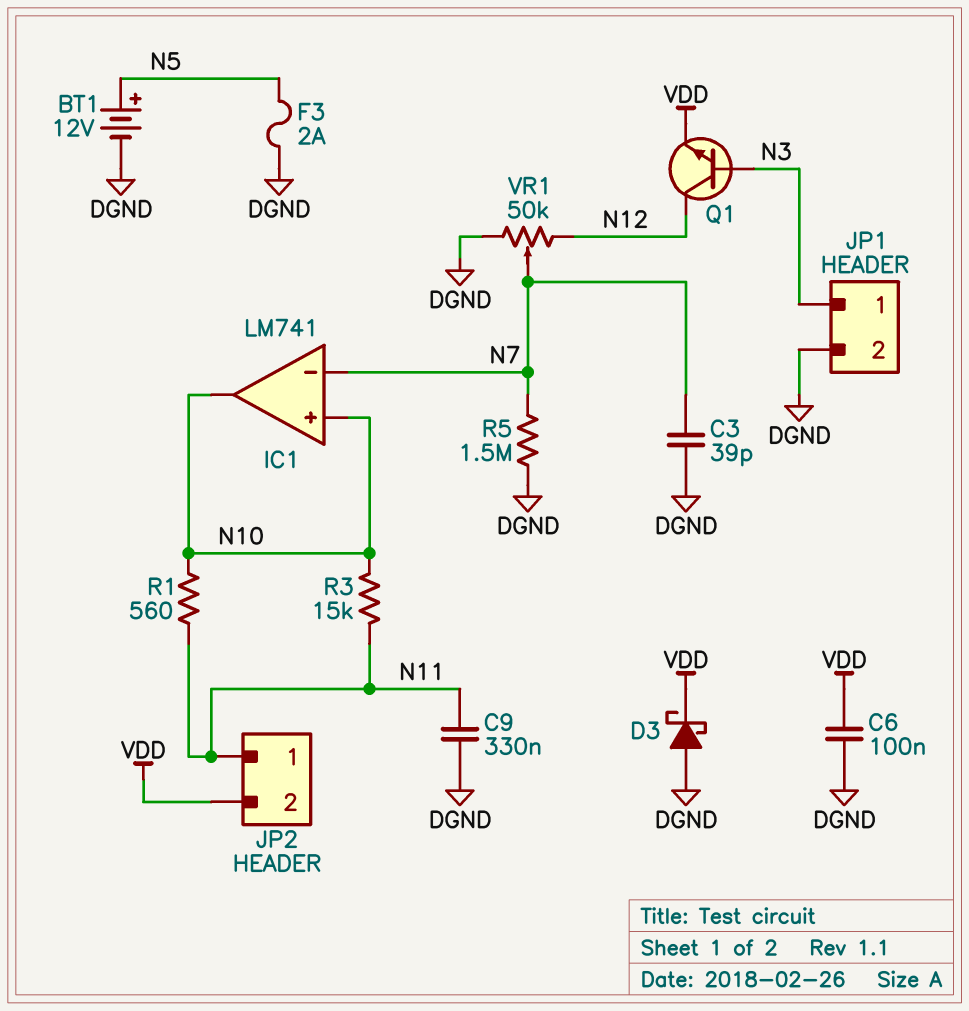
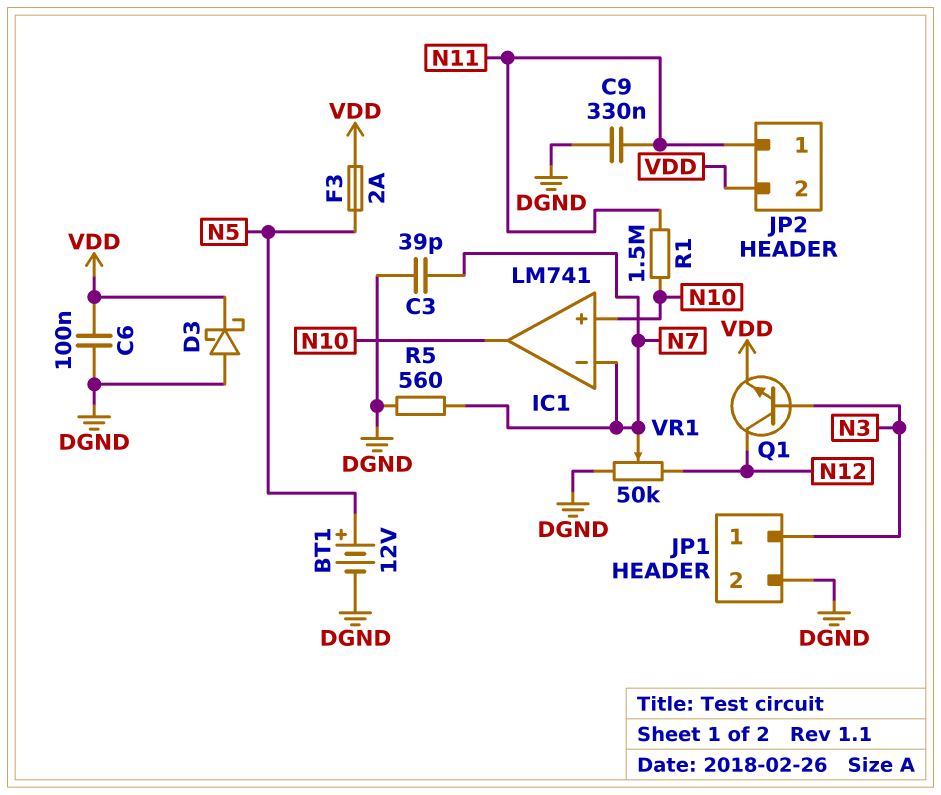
F3: 2A (DGND, N5) -> 2A (N5, VDD)
R1: 560 (N10, N11) -> 1.5M (N10, N11)
R3: 15k (N10, N11) -> none
R5: 1.5M (DGND, N7) -> 560 (DGND, N7)

